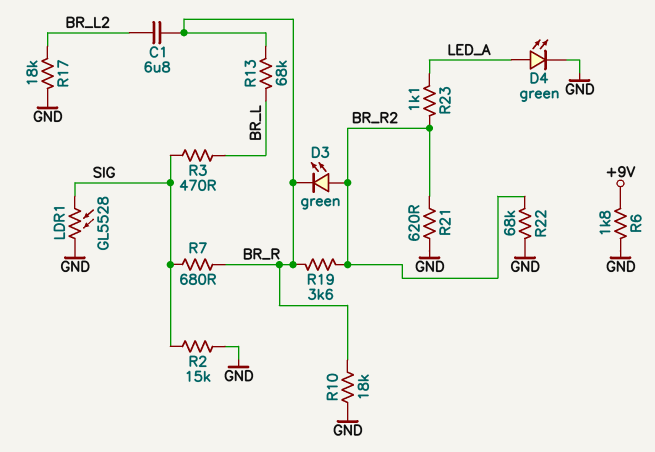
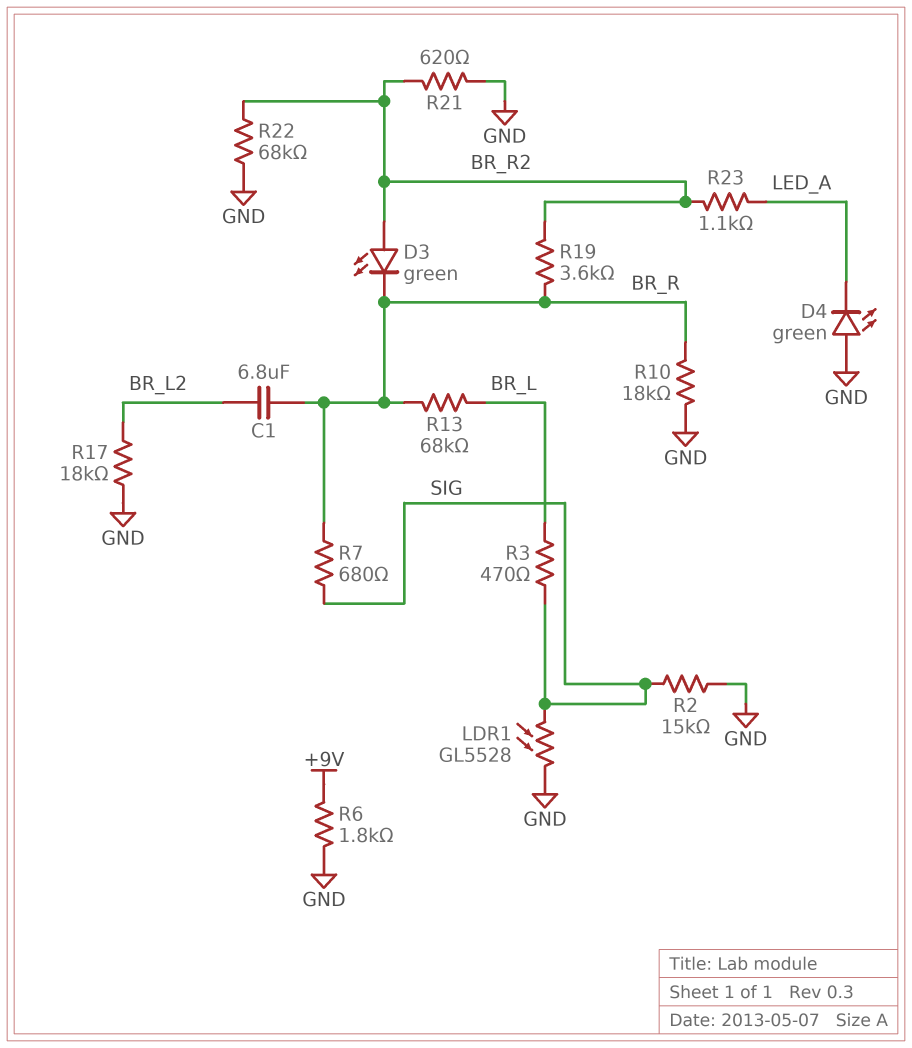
D4: LED green (A LED_A, K GND) -> LED green (A GND, K LED_A)

